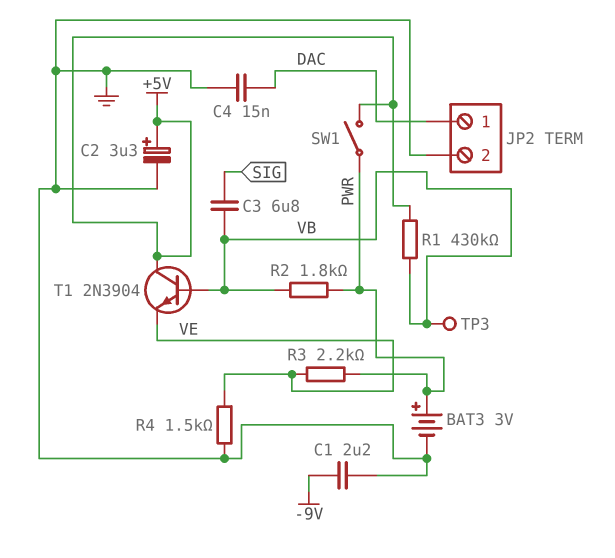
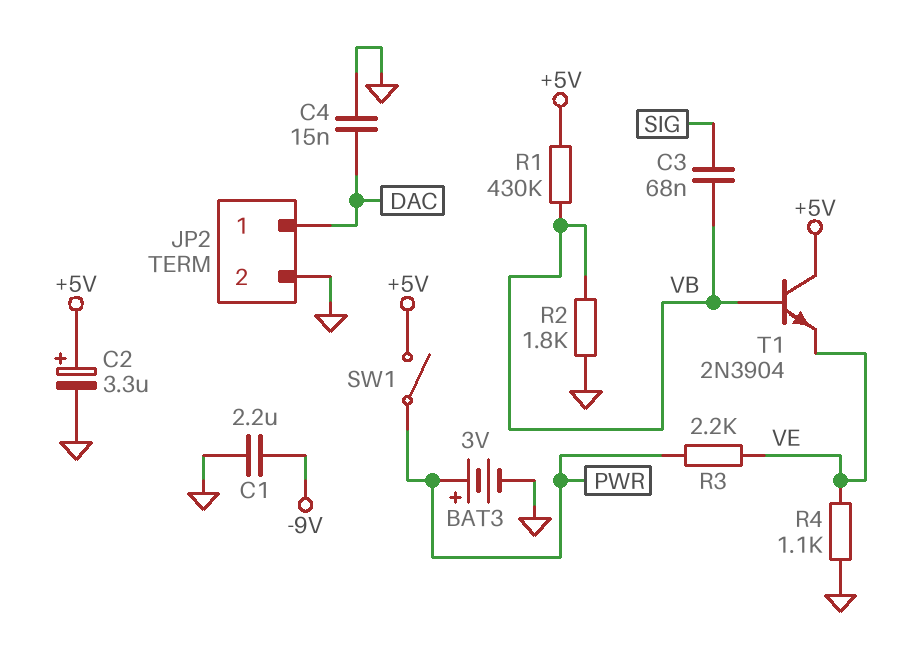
C3: 6.8uF (SIG, VB) -> 68nF (SIG, VB)
R2: 1.8k (PWR, VB) -> 1.8k (GND, VB)
R4: 1.5k (GND, VE) -> 1.1k (GND, VE)
TP3: test point (VB) -> none

